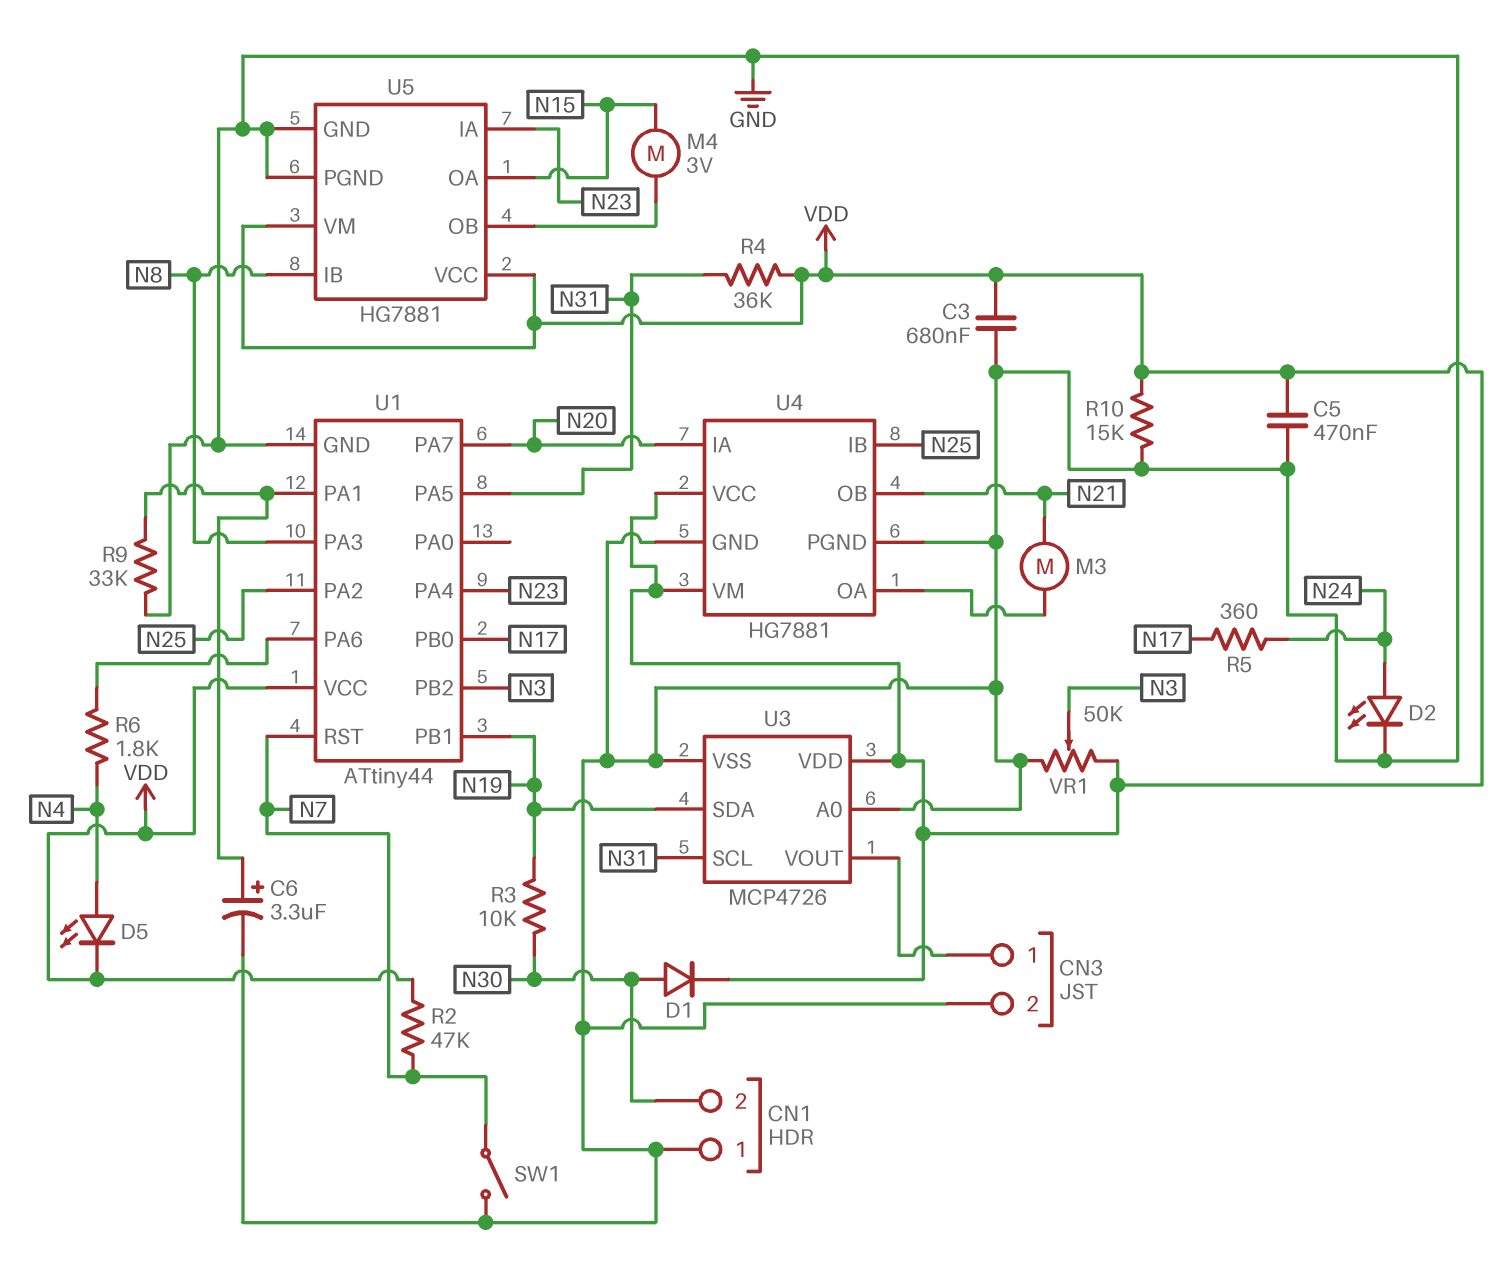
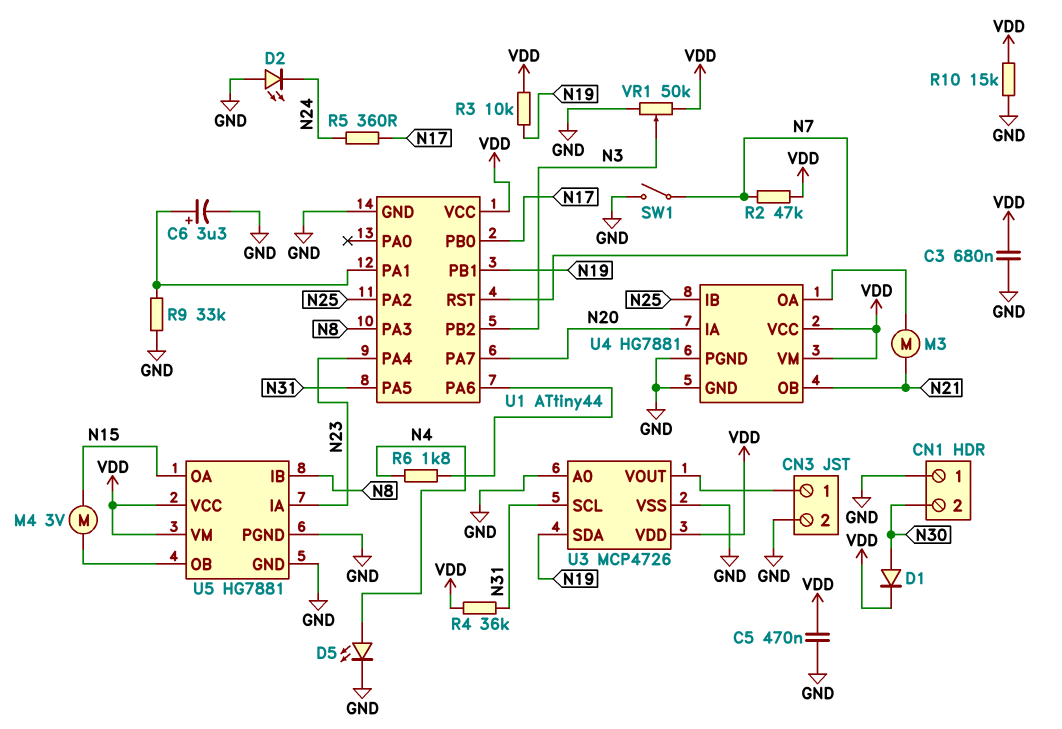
D2: LED (A N24, K GND) -> LED (A GND, K N24)
D5: LED (A N4, K VDD) -> LED (A N4, K GND)
R3: 10k (N19, N30) -> 10k (N19, VDD)

